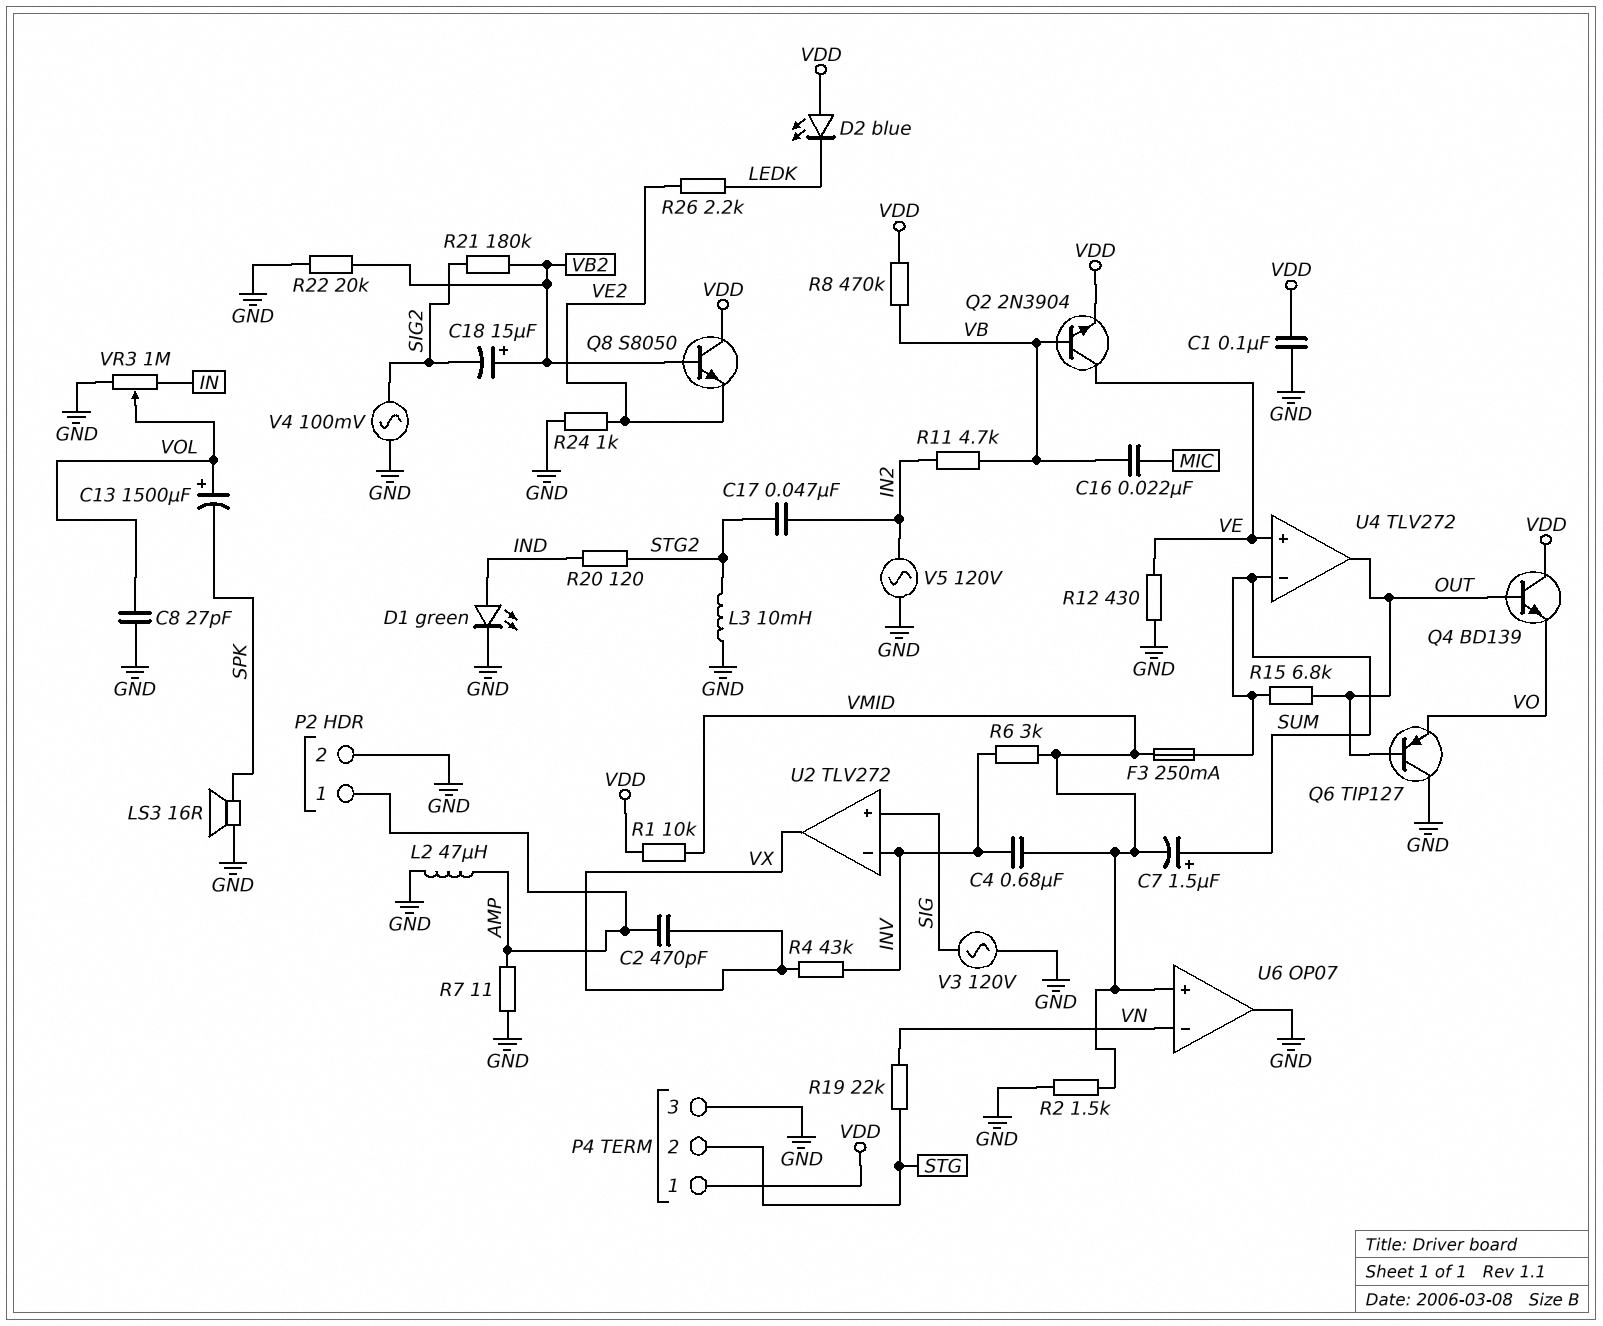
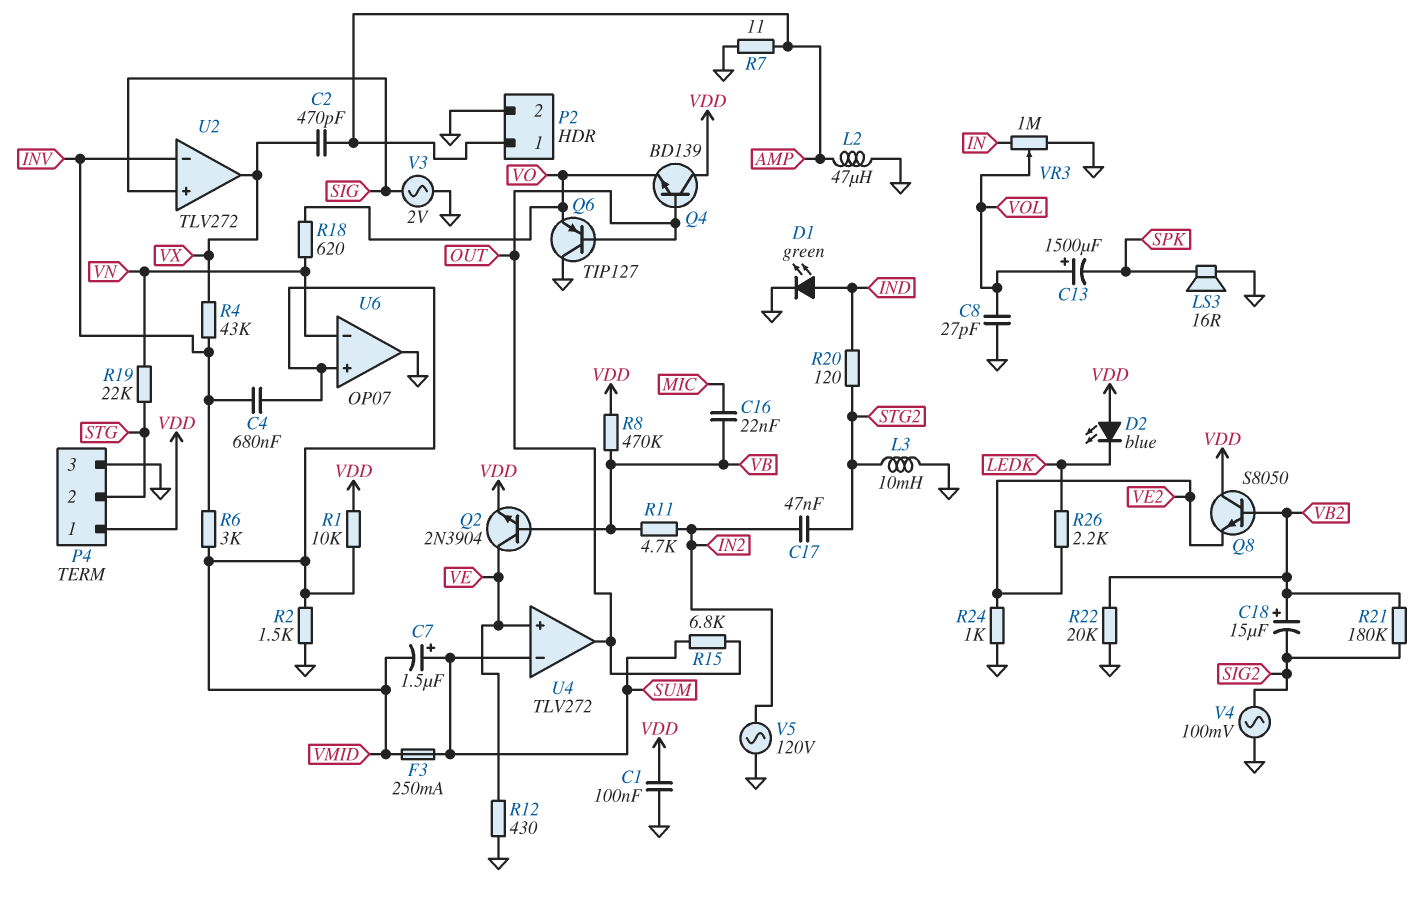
R18: none -> 620 (VN, VO)
V3: AC 120V (GND, SIG) -> AC 2V (GND, SIG)

